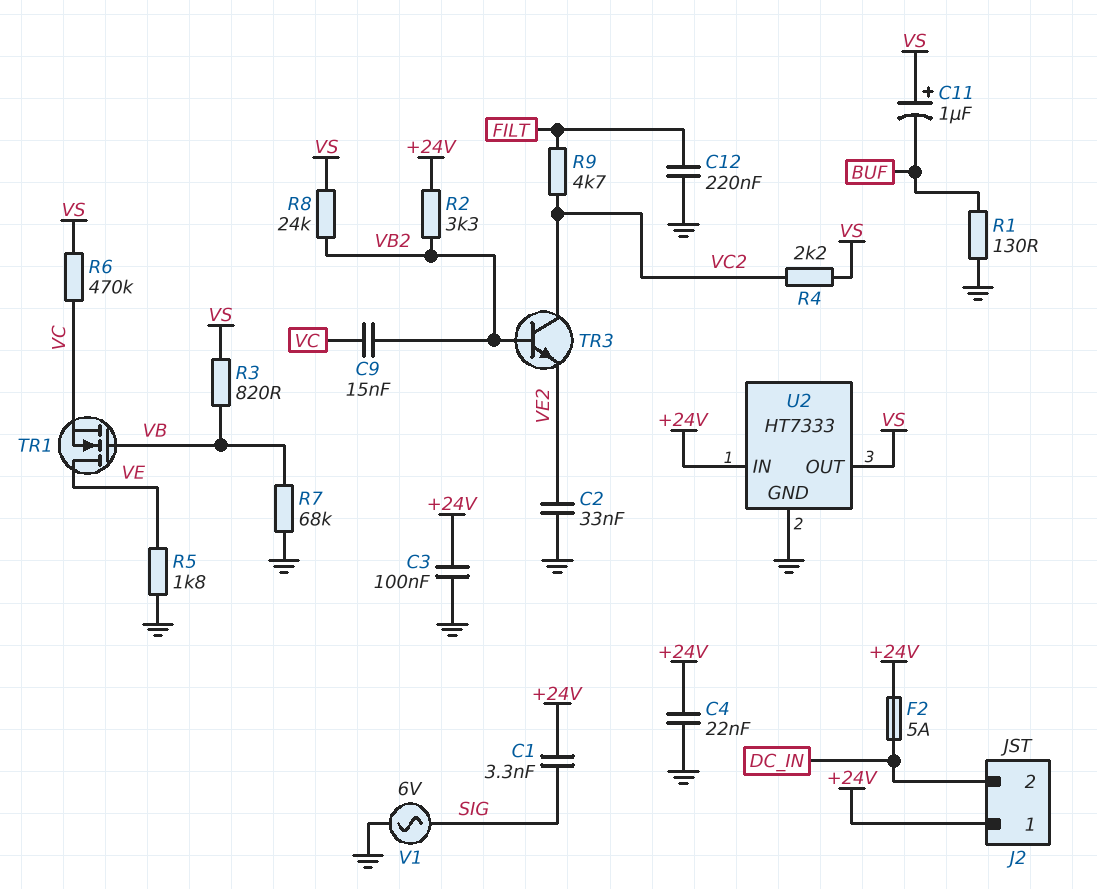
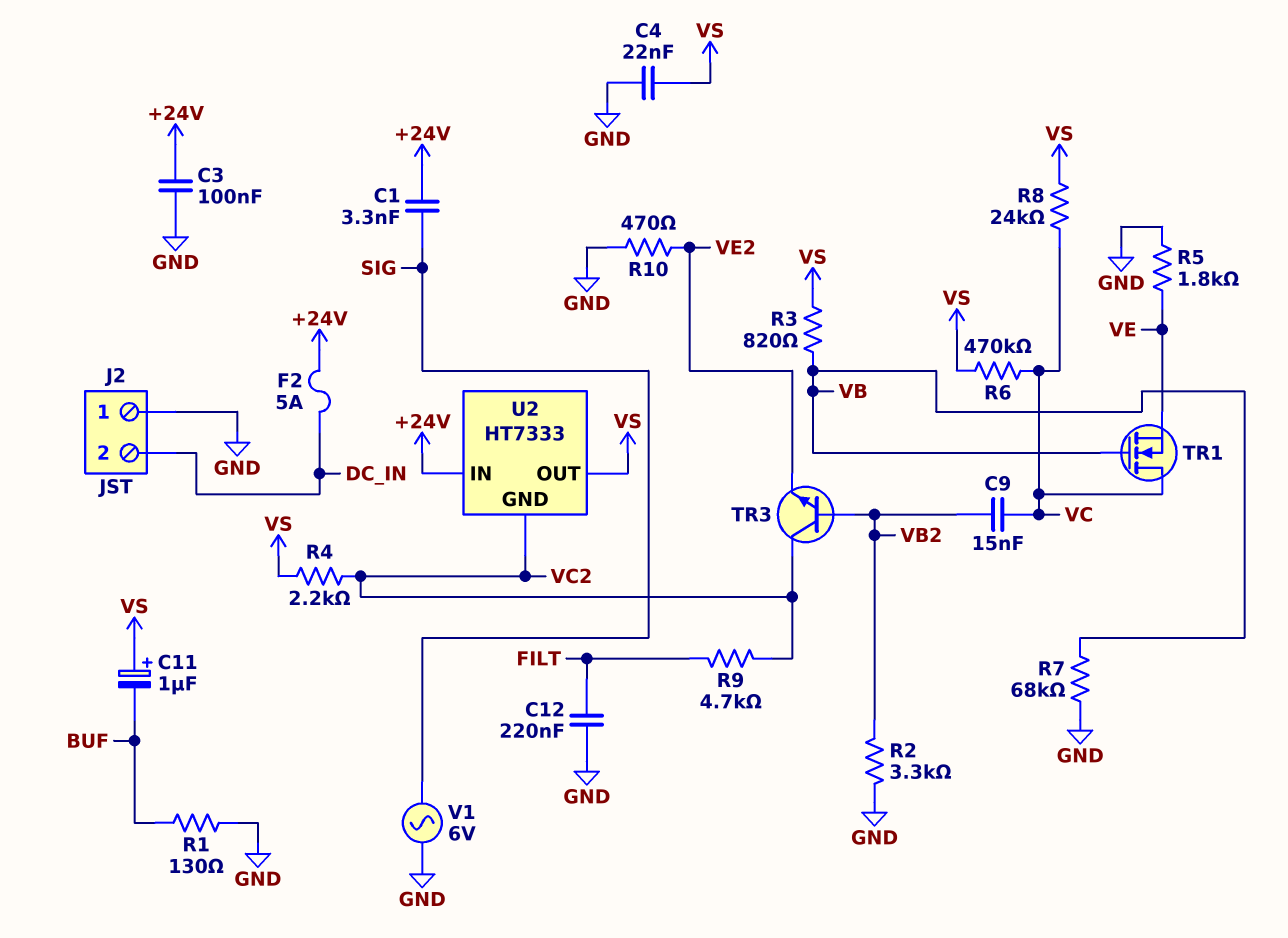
C2: 33nF (GND, VE2) -> none
C4: 22nF (+24V, GND) -> 22nF (GND, VS)
J2 pin 1: +24V -> GND
R2: 3.3k (+24V, VB2) -> 3.3k (GND, VB2)
R8: 24k (VB2, VS) -> 24k (VC, VS)
R10: none -> 470 (GND, VE2)
TR1: NMOS (G VB, D VE, S VC) -> NMOS (G VB, D VC, S VE)
U2 pin GND: GND -> VC2

